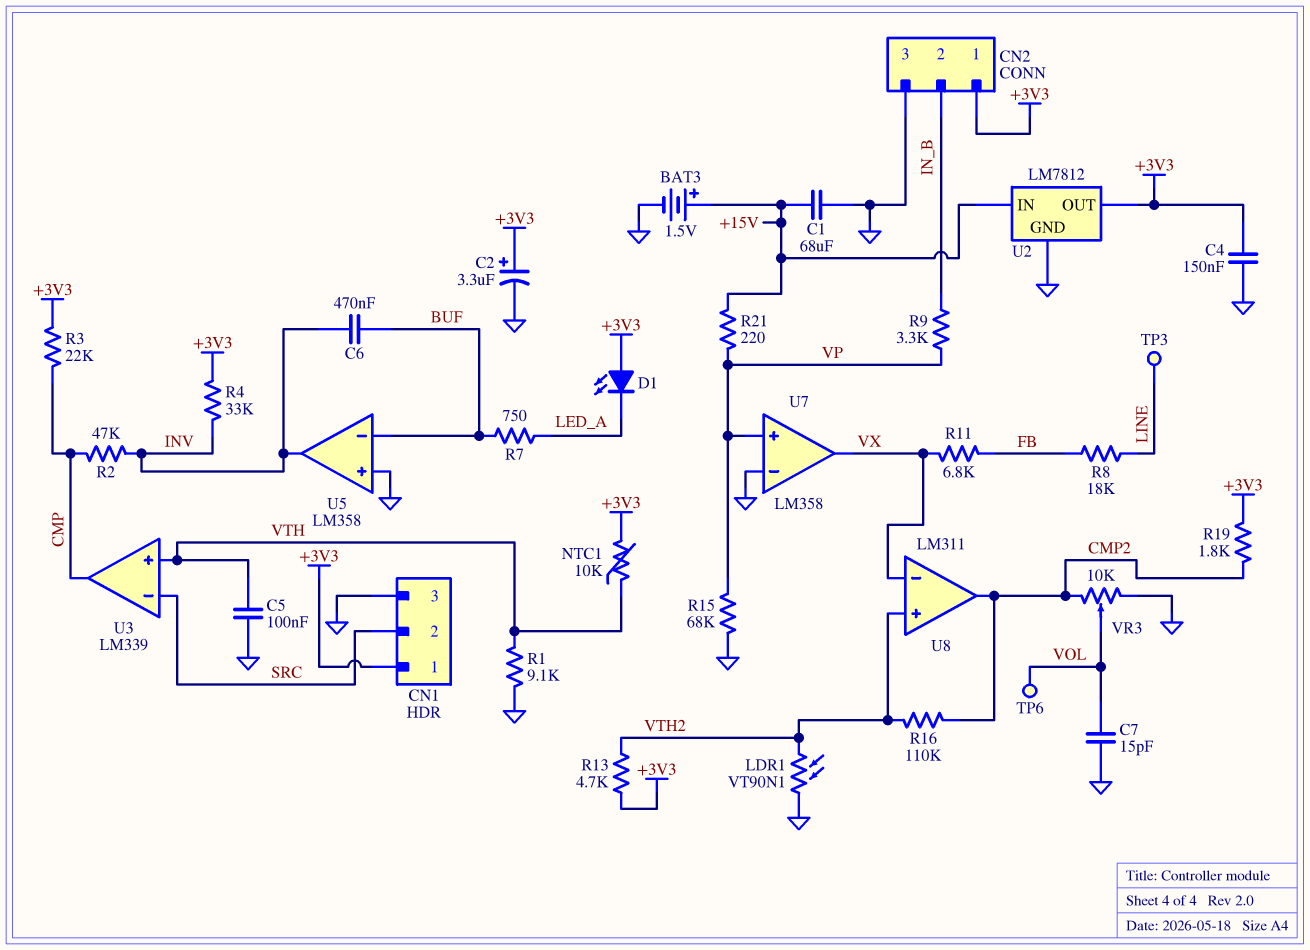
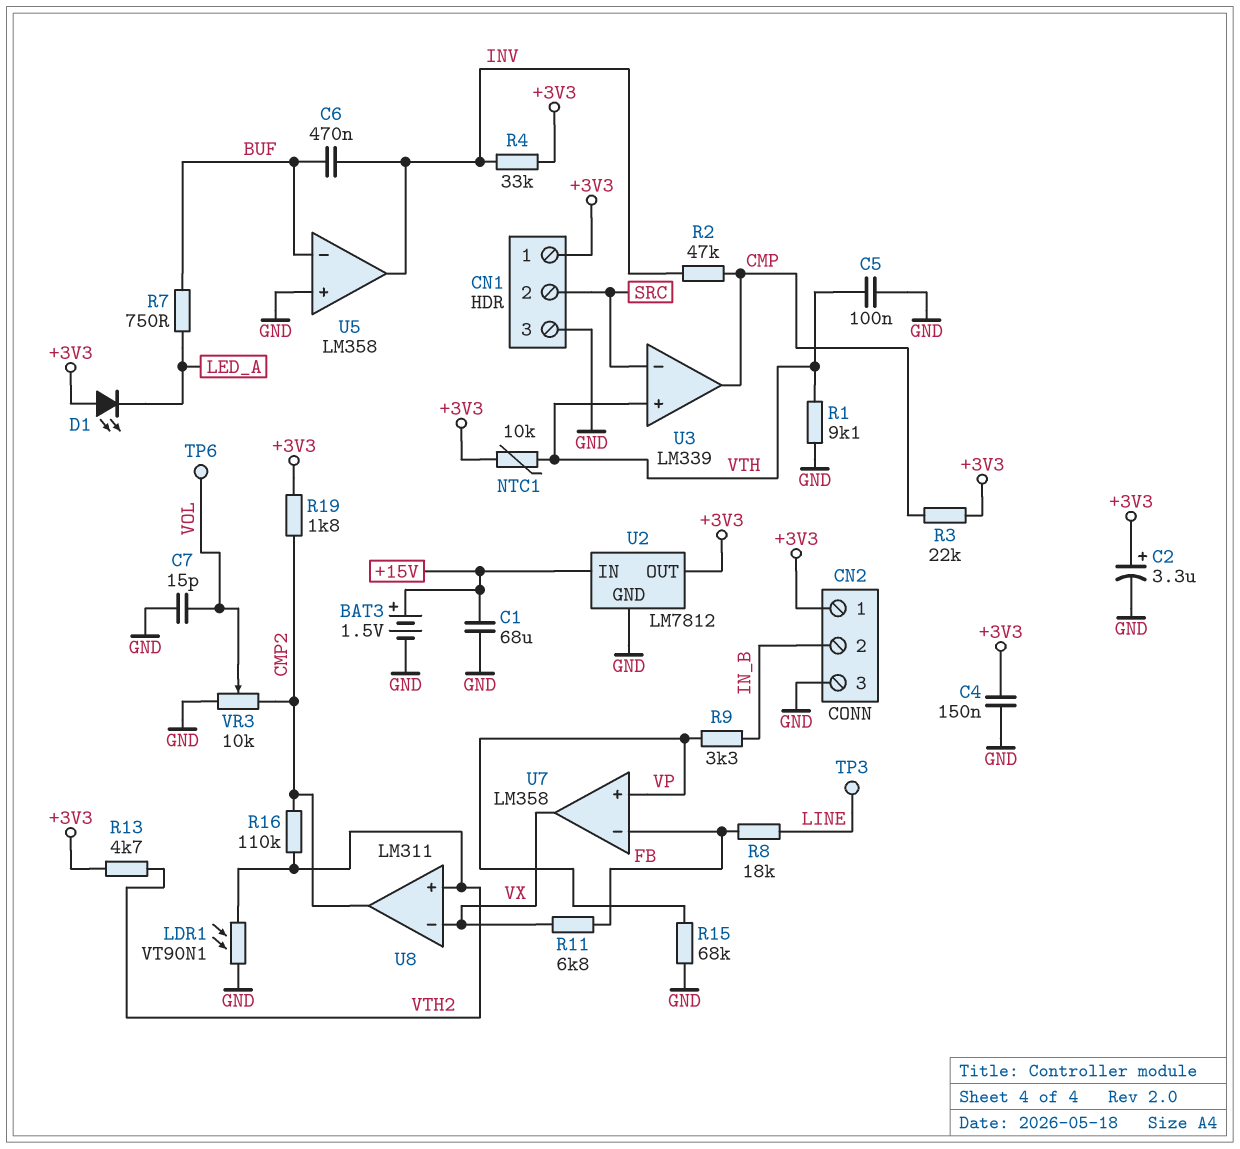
R21: 220 (+15V, VP) -> none
U7 pin in-: GND -> FB

